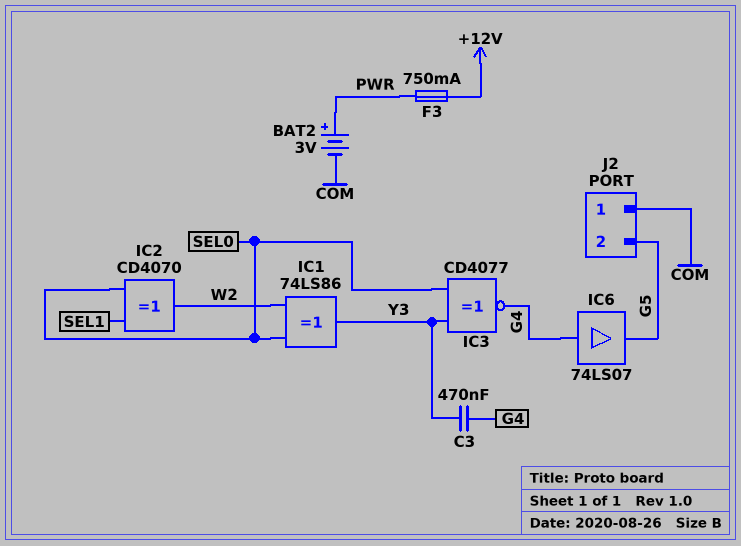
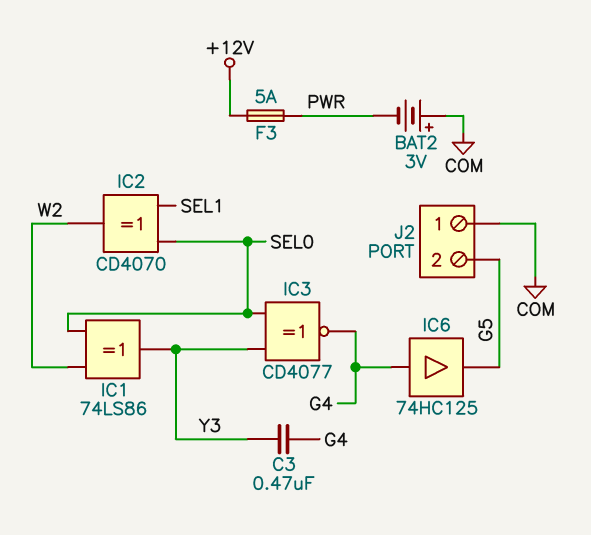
BAT2: 3V (plus PWR, minus COM) -> 3V (plus COM, minus PWR)
F3: 750mA (+12V, PWR) -> 5A (+12V, PWR)
IC6: buffer 74LS07 (in G4, out G5) -> buffer 74HC125 (in G4, out G5)

